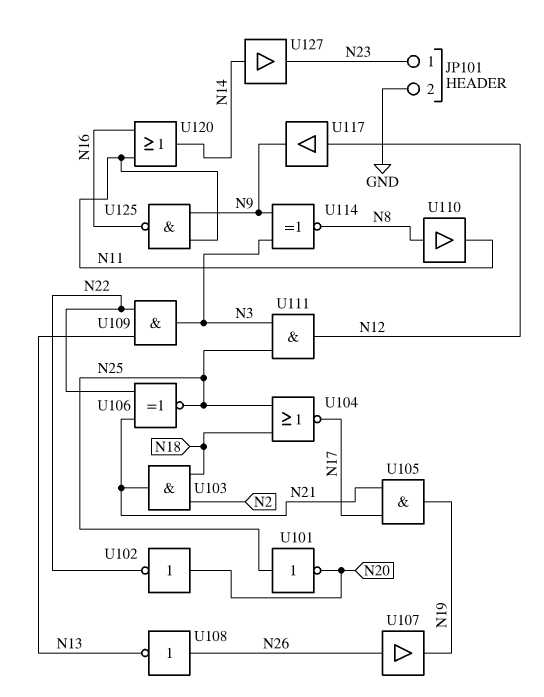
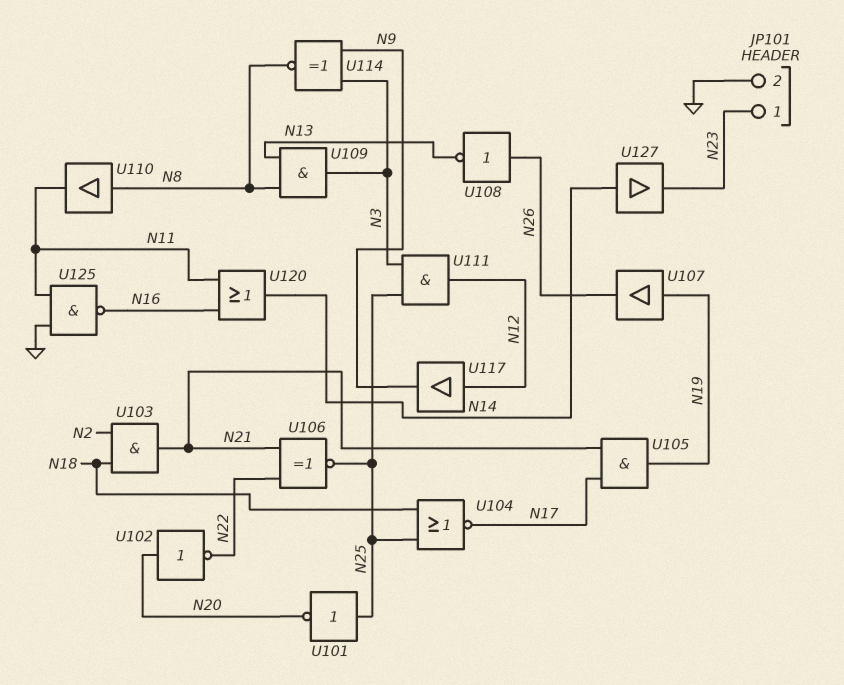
U107: buffer (in N26, out N19) -> buffer (in N19, out N26)
U109: AND (in N13, in N22, out N3) -> AND (in N8, in N13, out N3)
U125: NAND (in N9, in N11, out N16) -> NAND (in GND, in N11, out N16)

